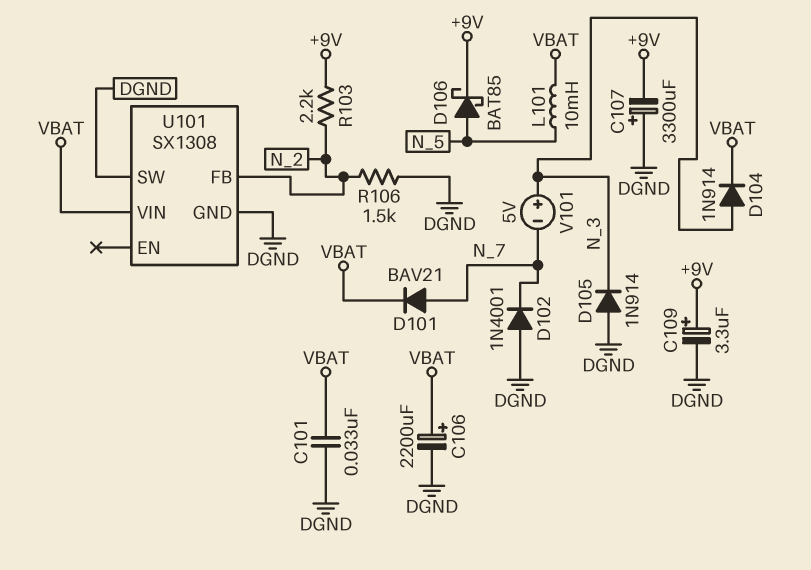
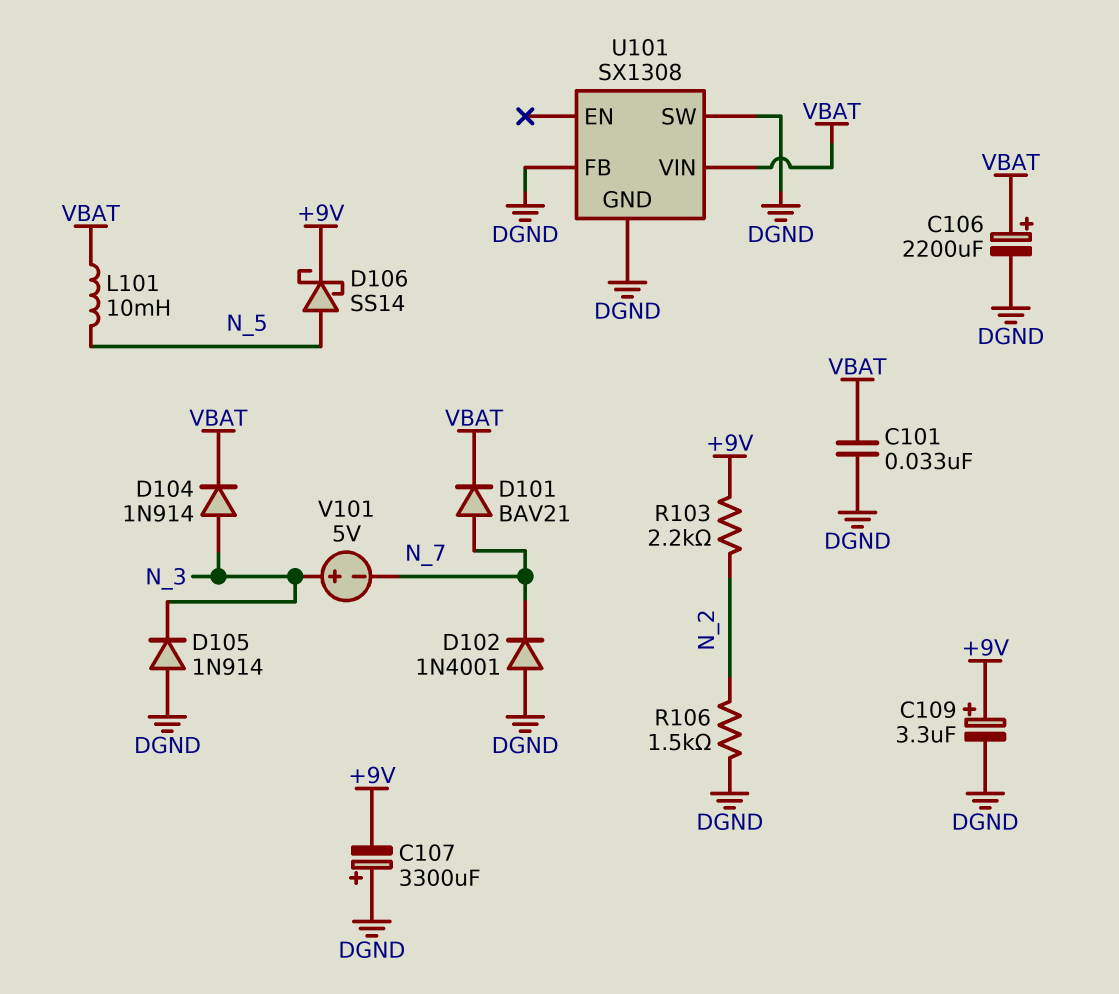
D106: schottky BAT85 (A N_5, K +9V) -> schottky SS14 (A N_5, K +9V)
U101 pin FB: N_2 -> DGND

